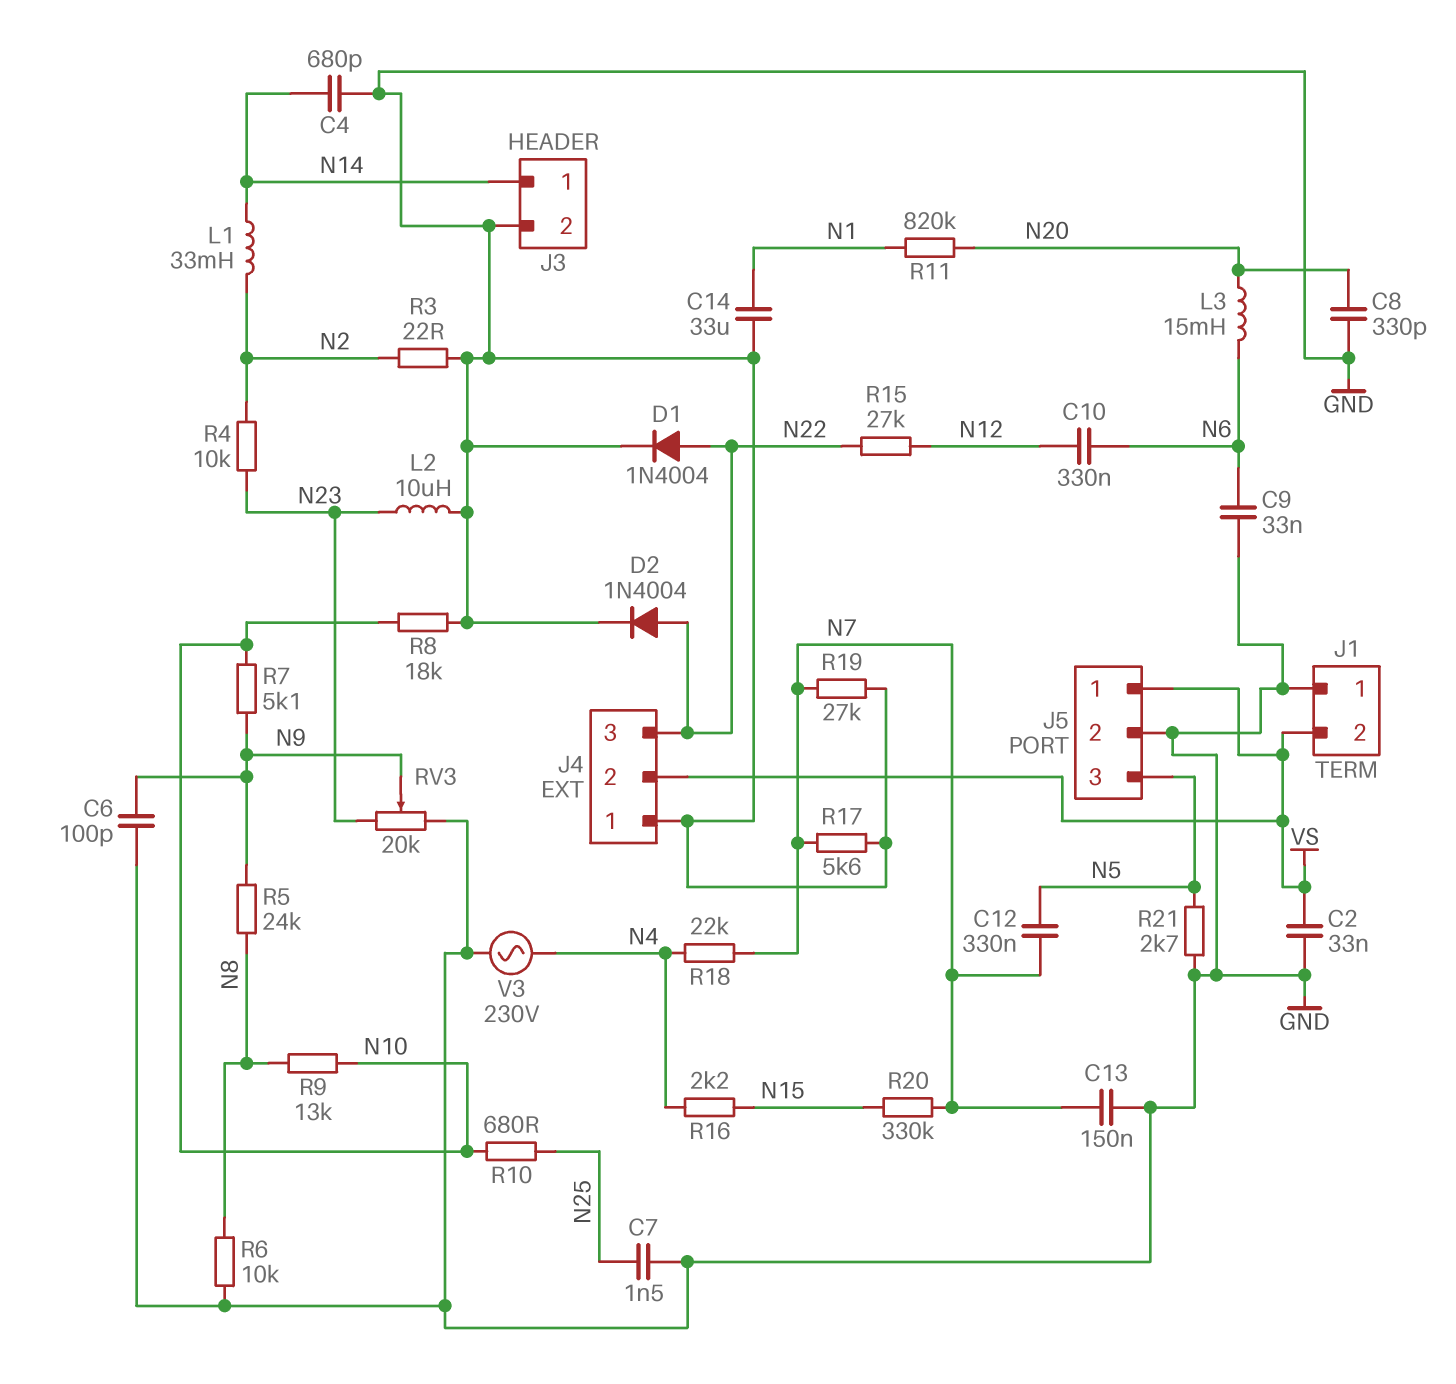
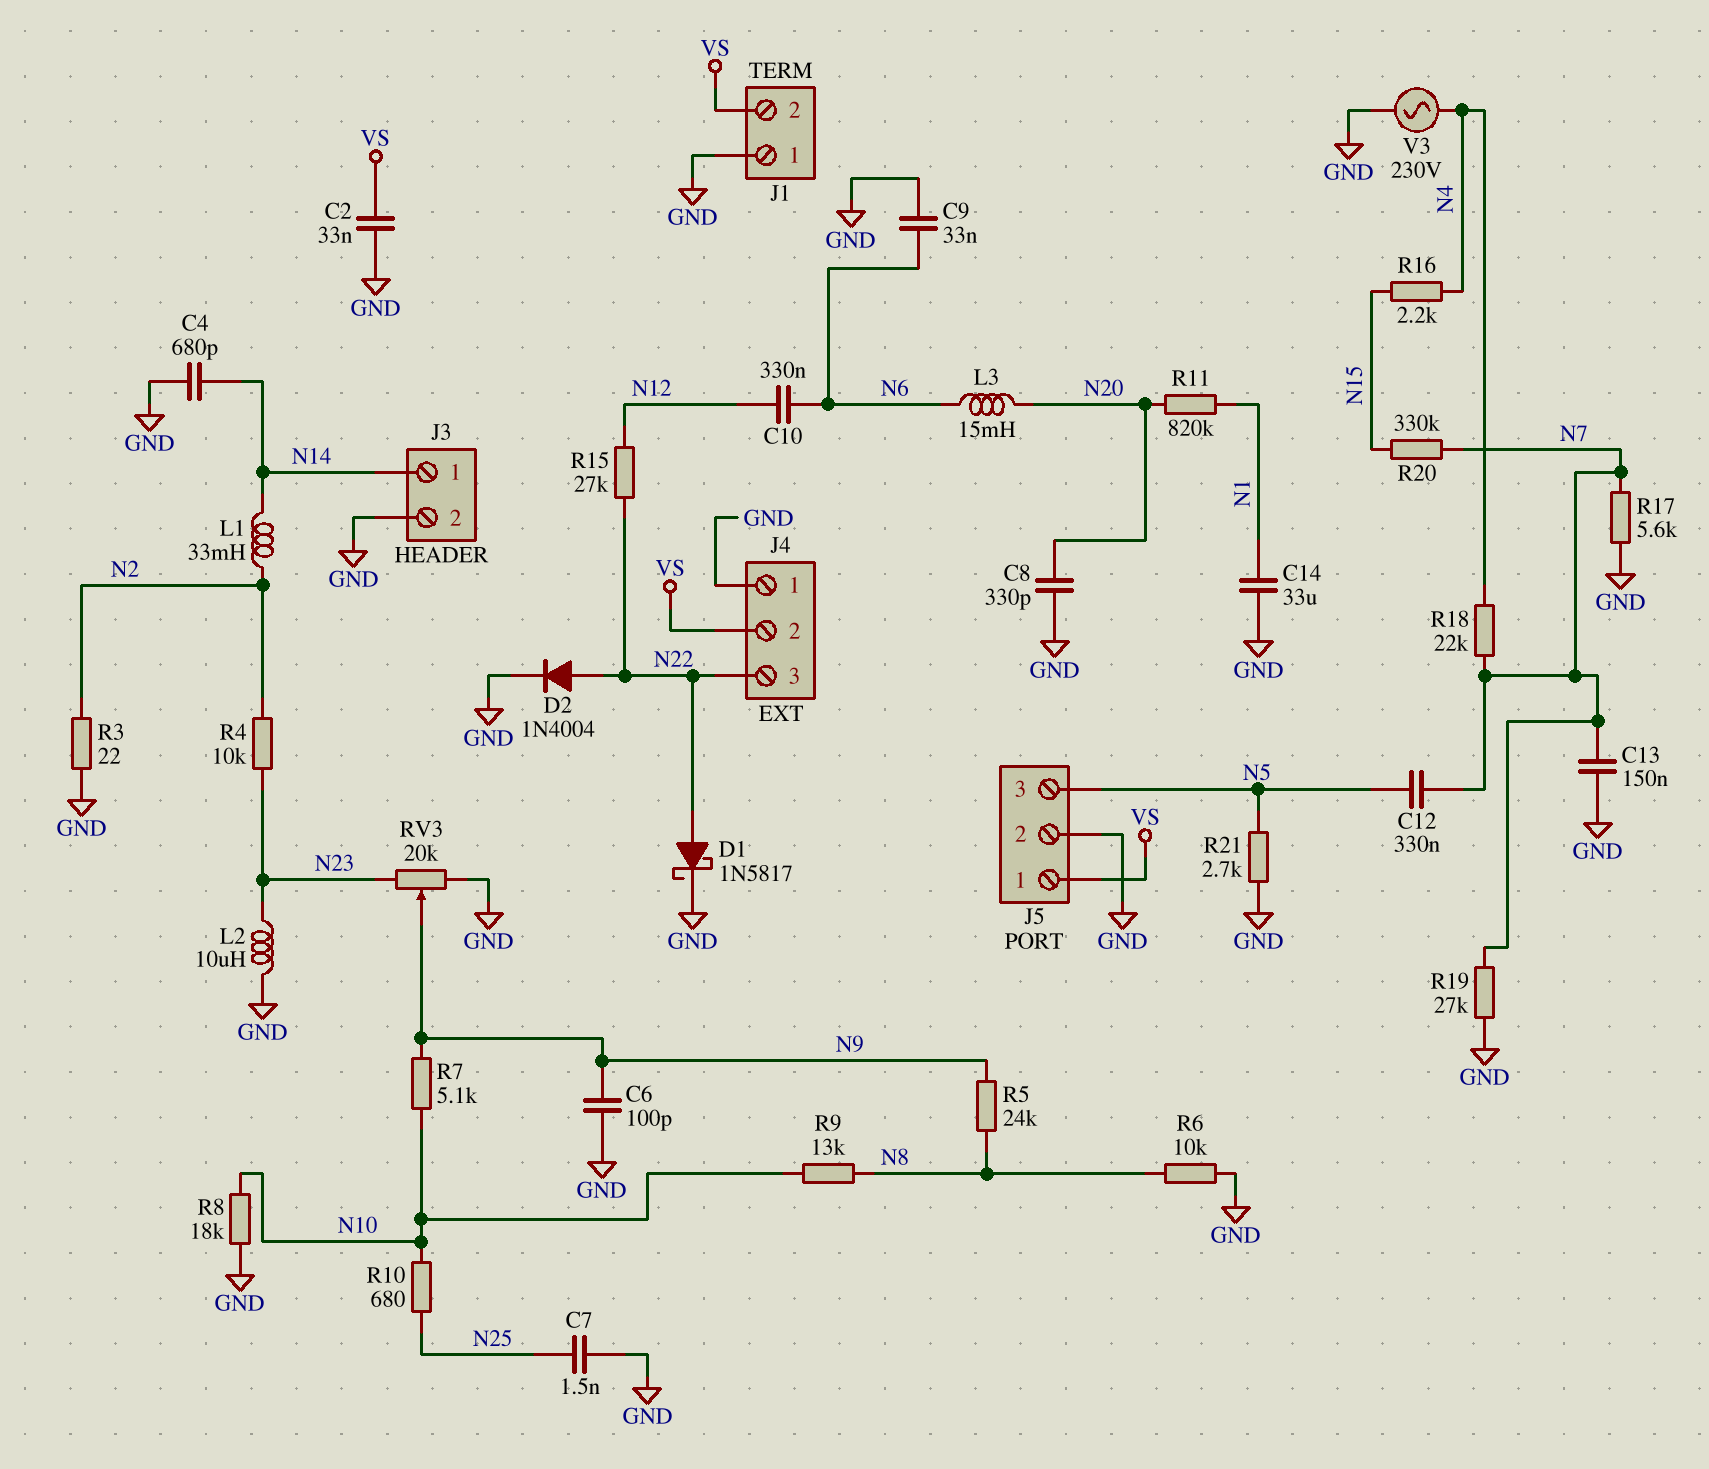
D1: diode 1N4004 (A N22, K GND) -> schottky 1N5817 (A N22, K GND)

